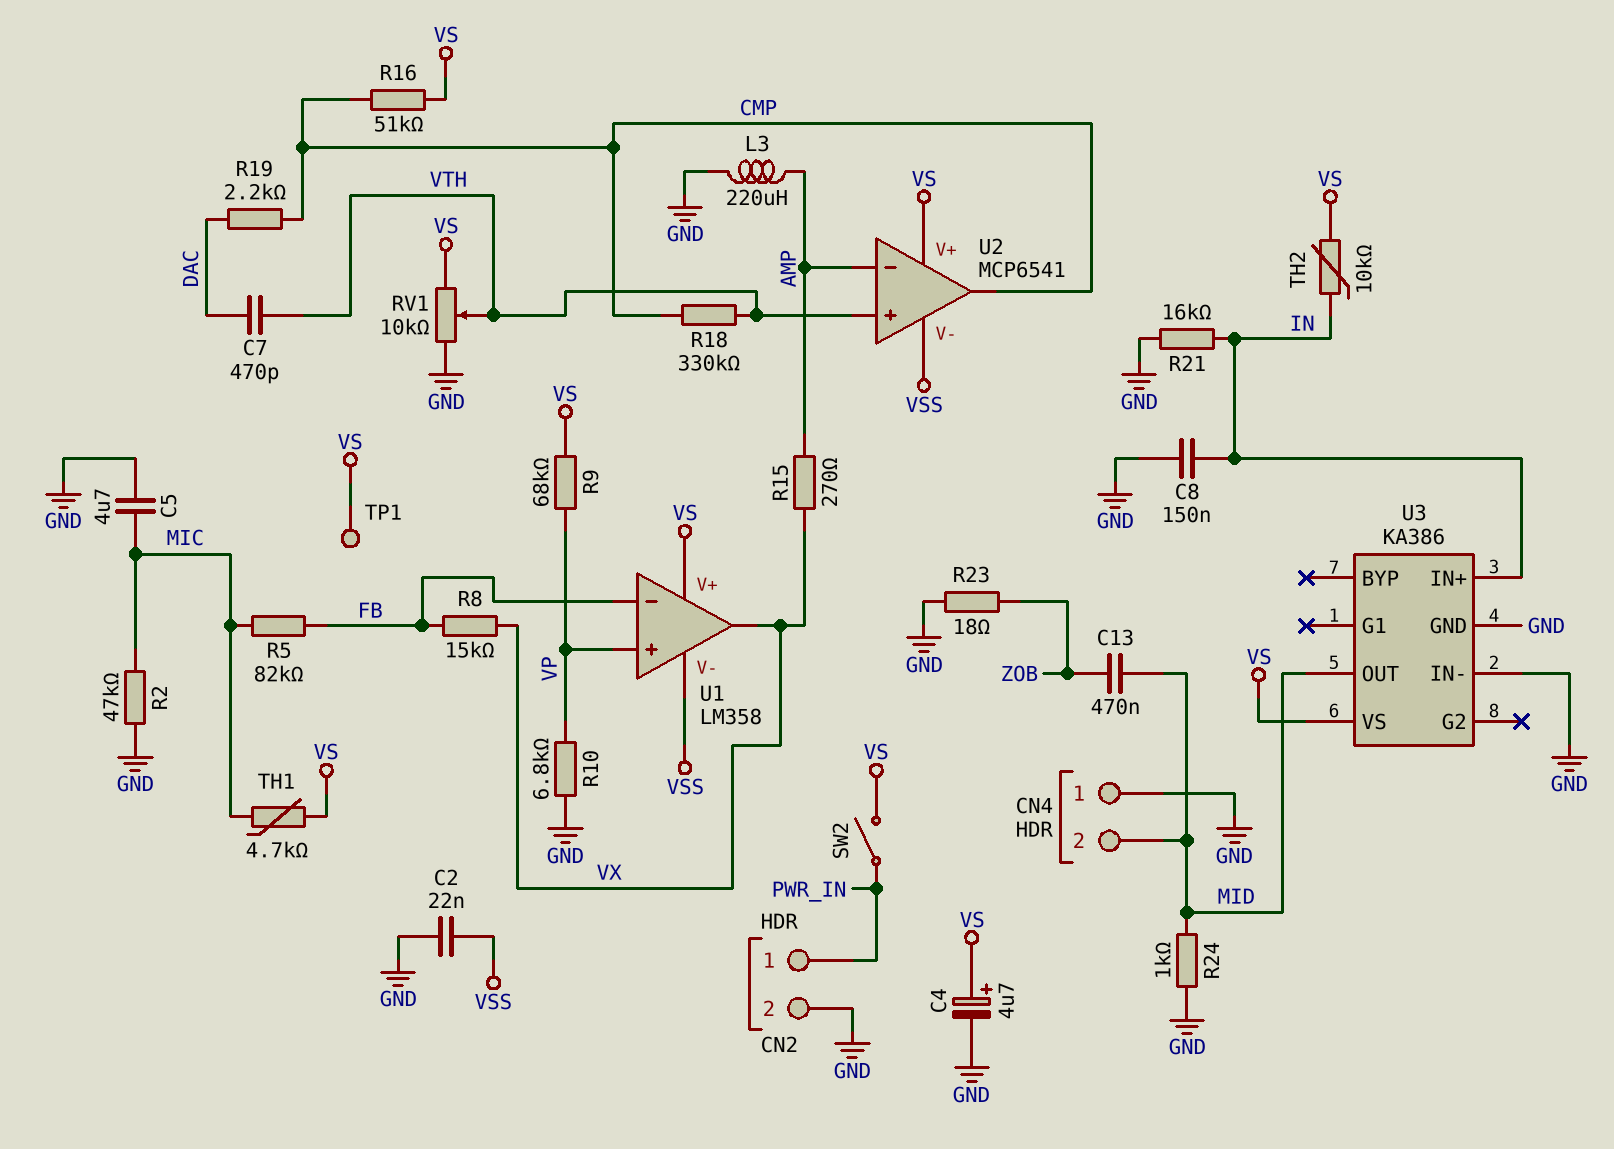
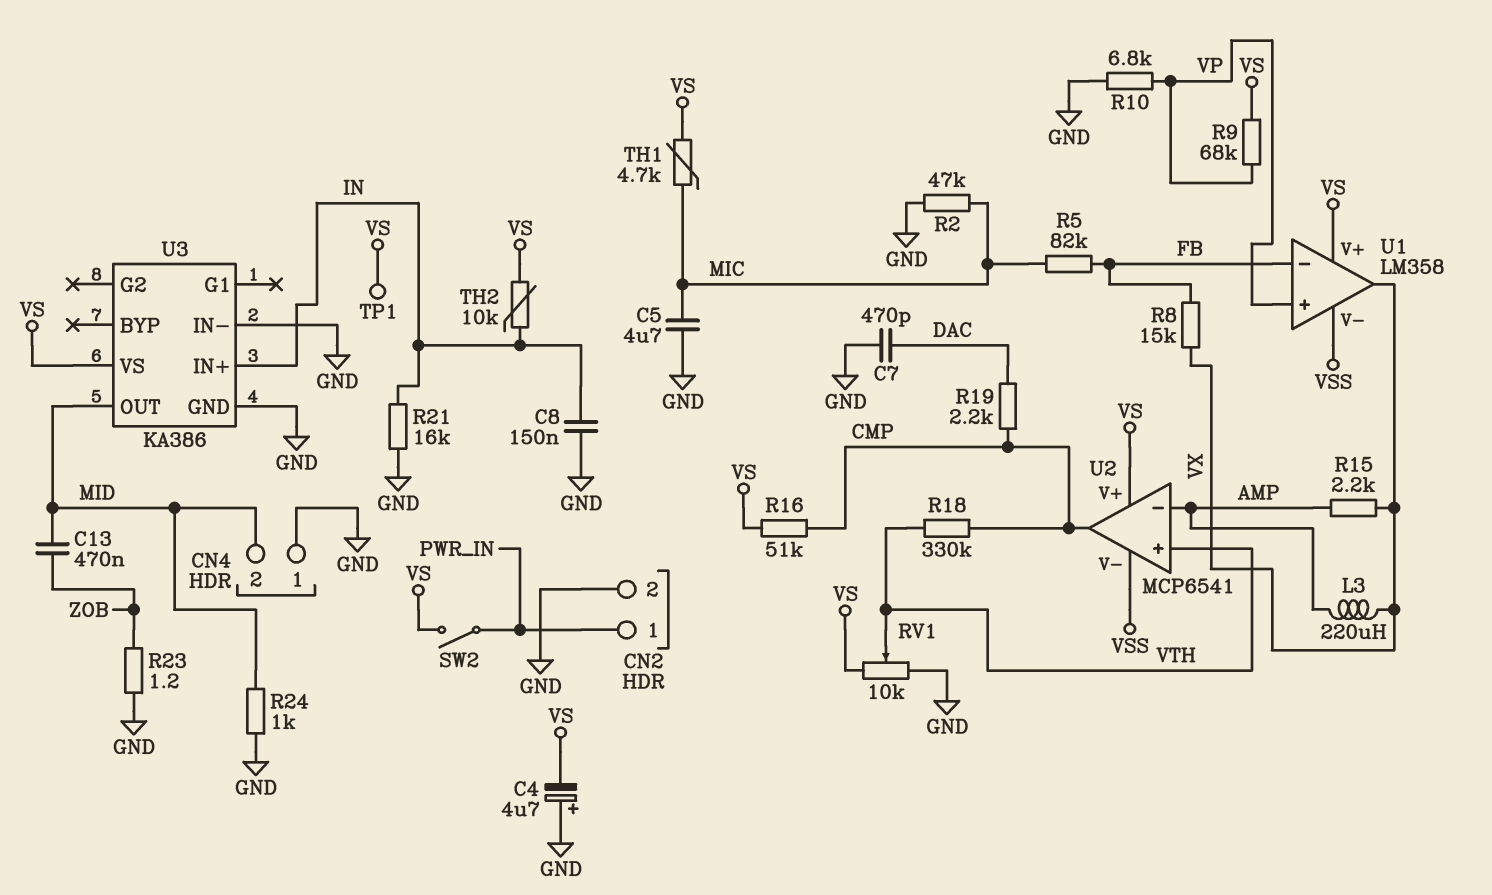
C2: 22nF (GND, VSS) -> none
C4: 4.7uF (plus VS, minus GND) -> 4.7uF (plus GND, minus VS)
C7: 470pF (DAC, VTH) -> 470pF (DAC, GND)
L3: 220uH (AMP, GND) -> 220uH (AMP, VX)
R15: 270 (AMP, VX) -> 2.2k (AMP, VX)
R23: 18 (GND, ZOB) -> 1.2 (GND, ZOB)

